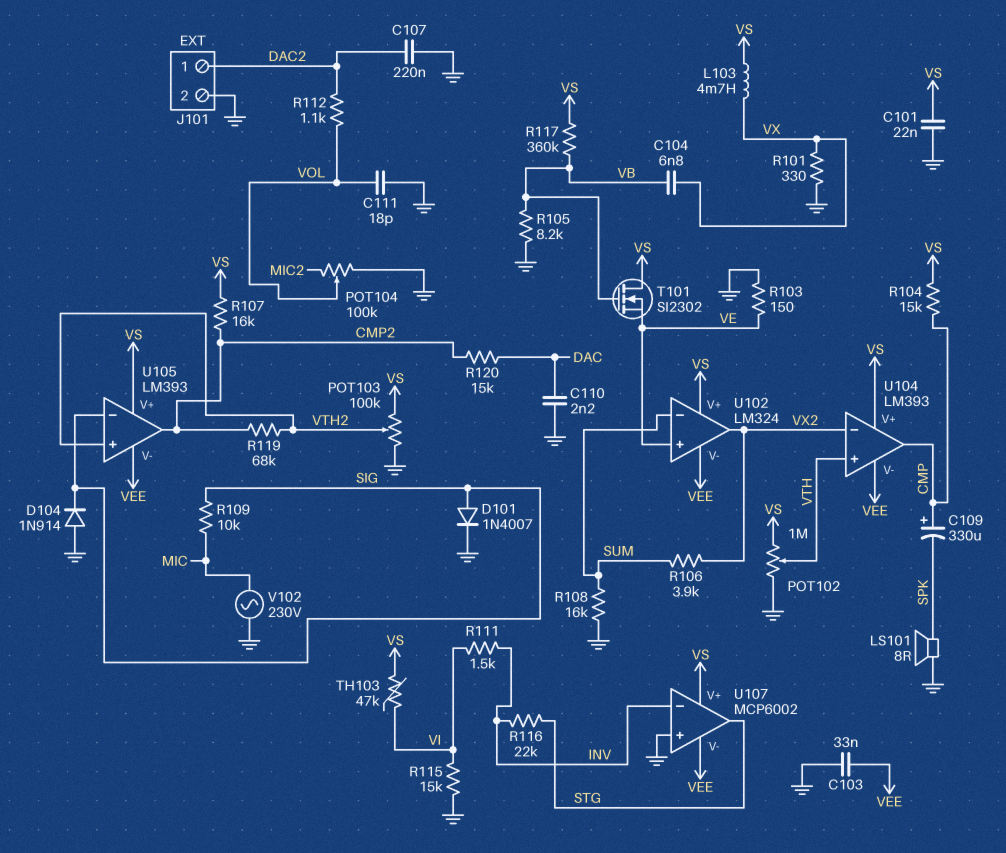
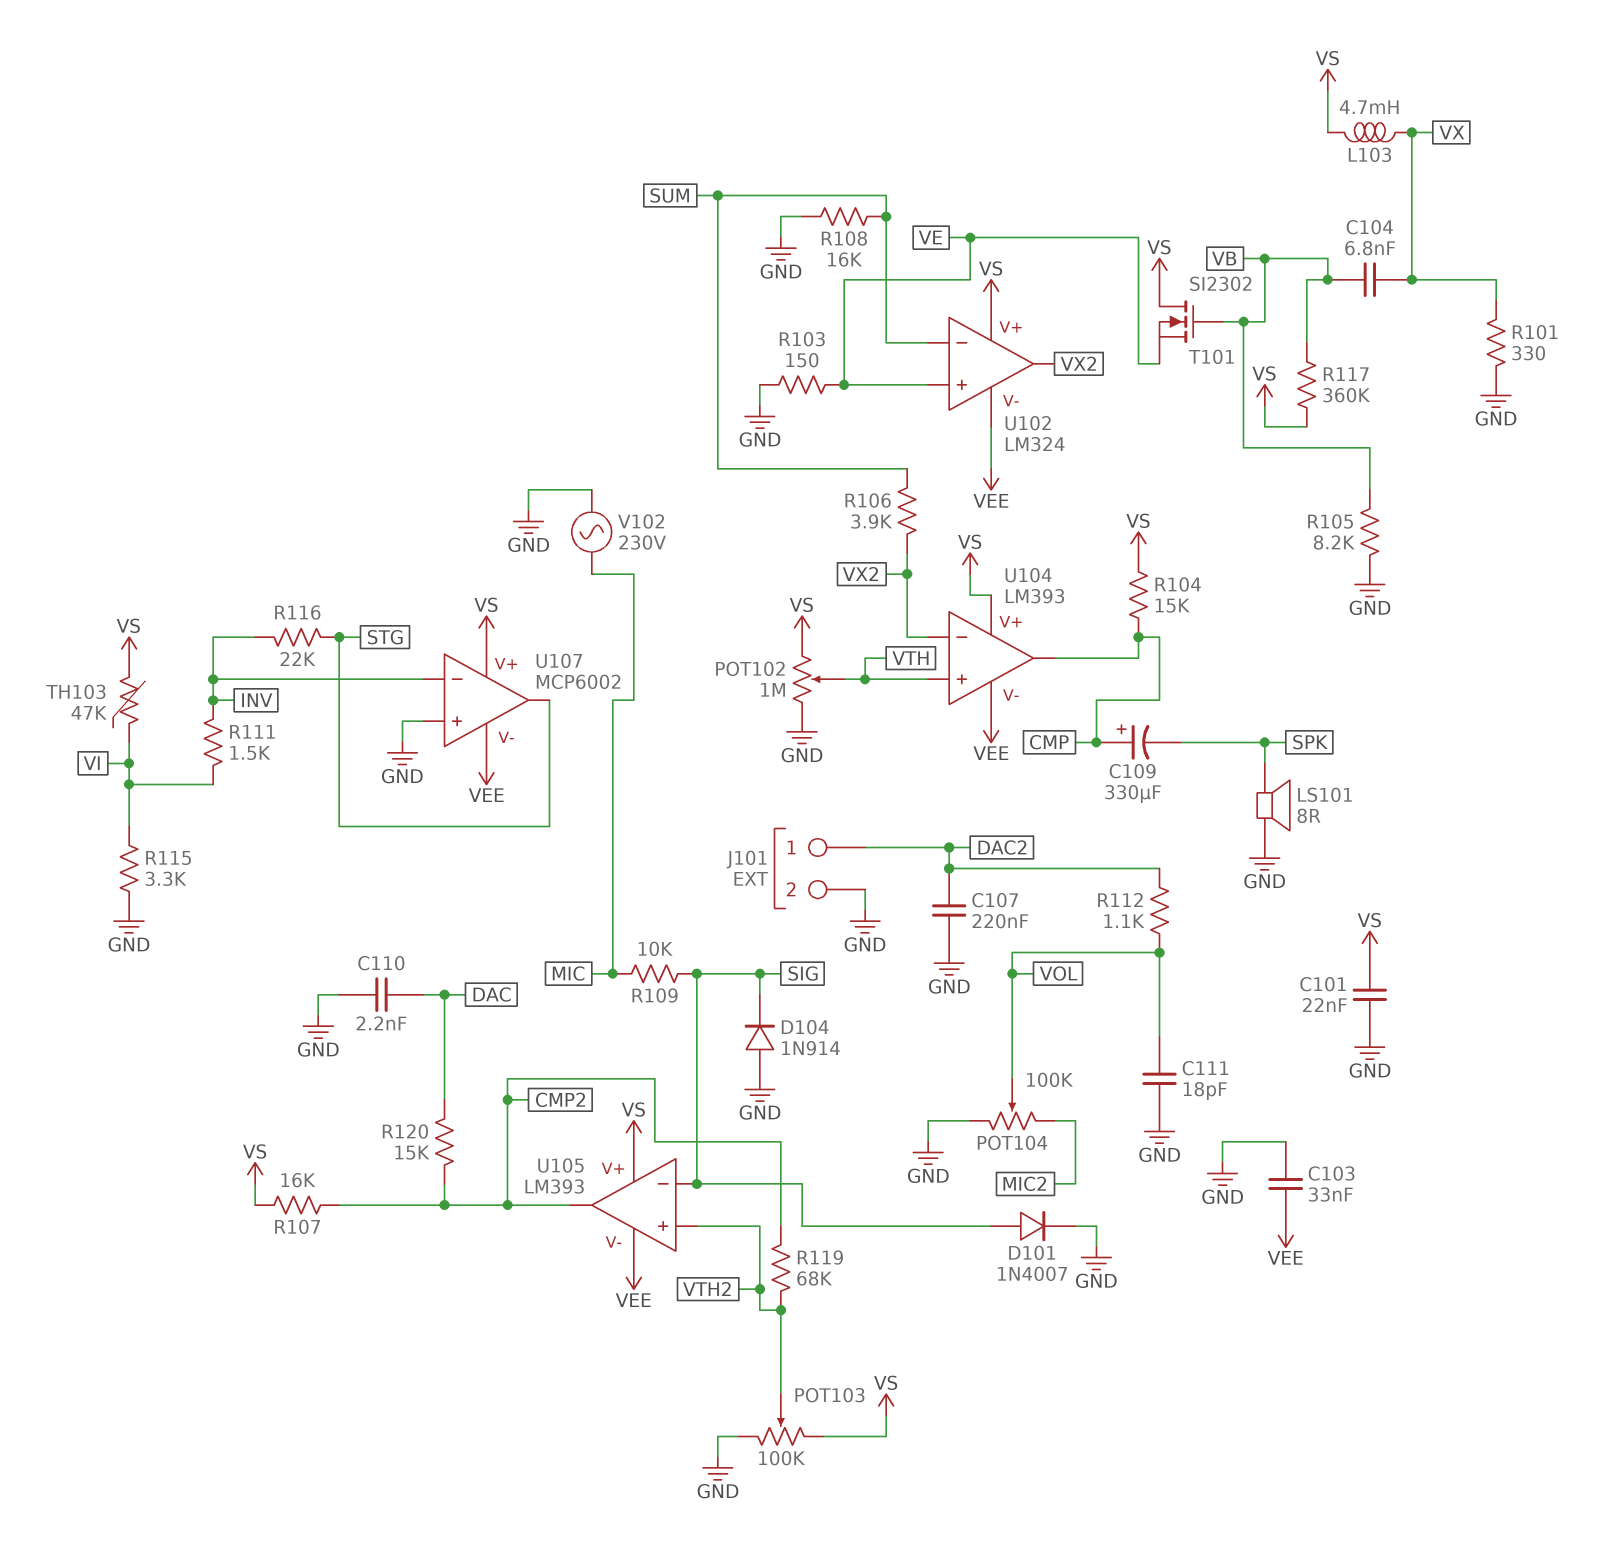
R115: 15k (GND, VI) -> 3.3k (GND, VI)

